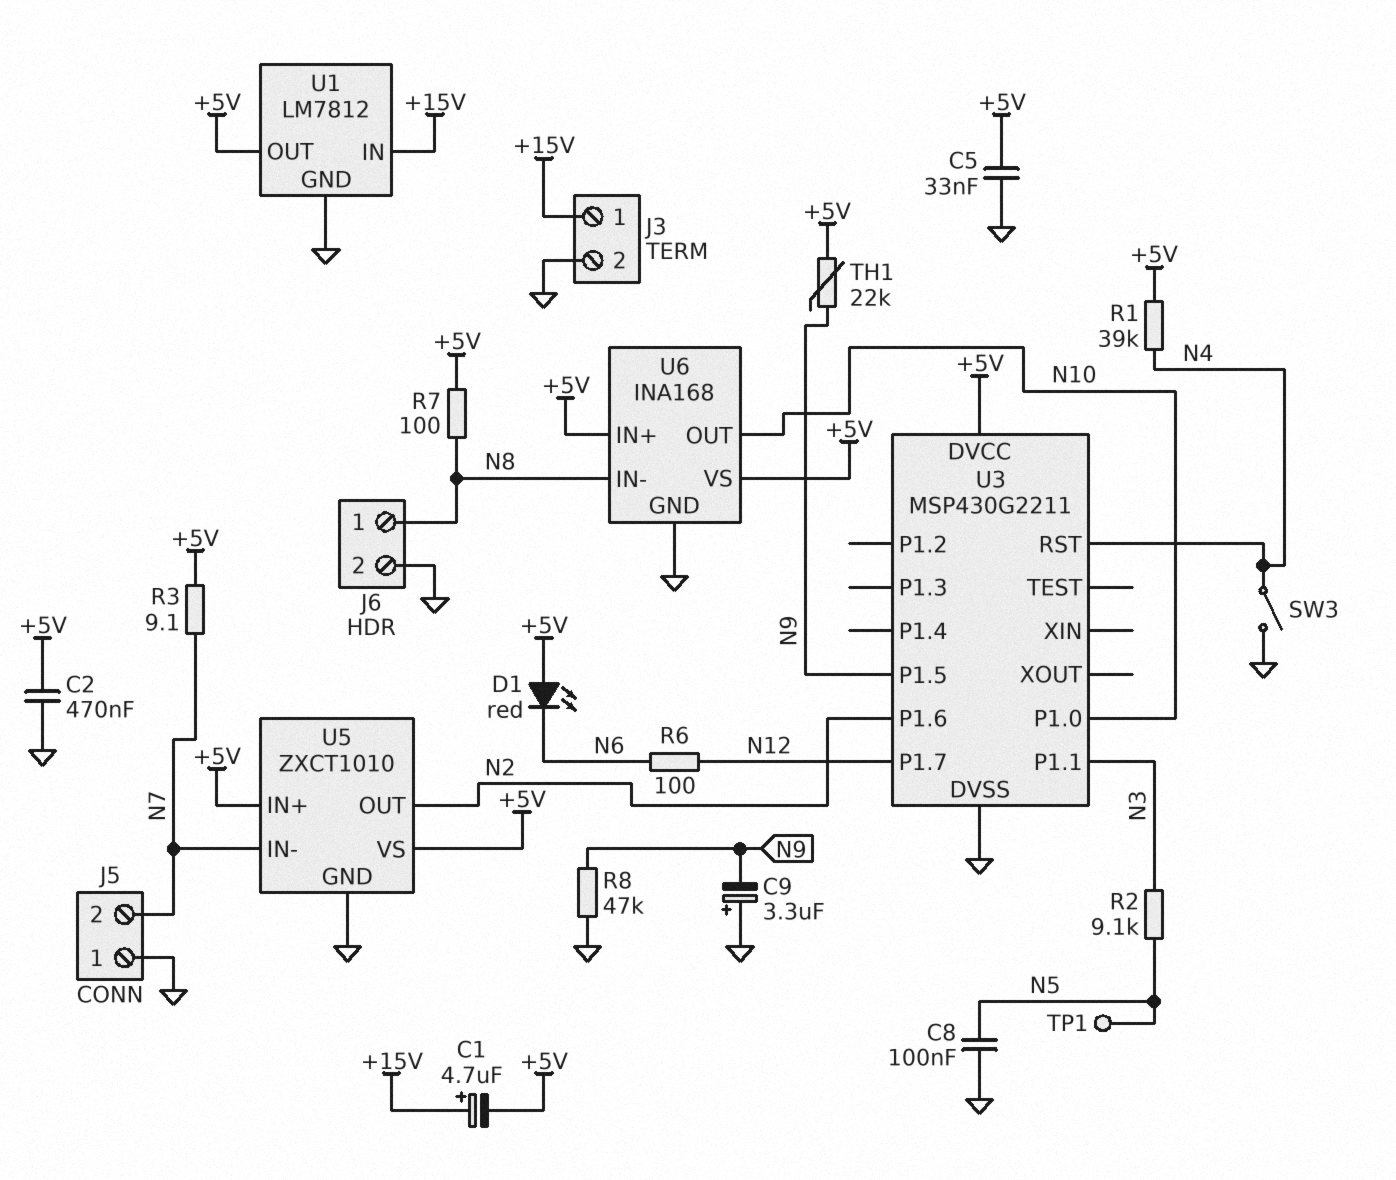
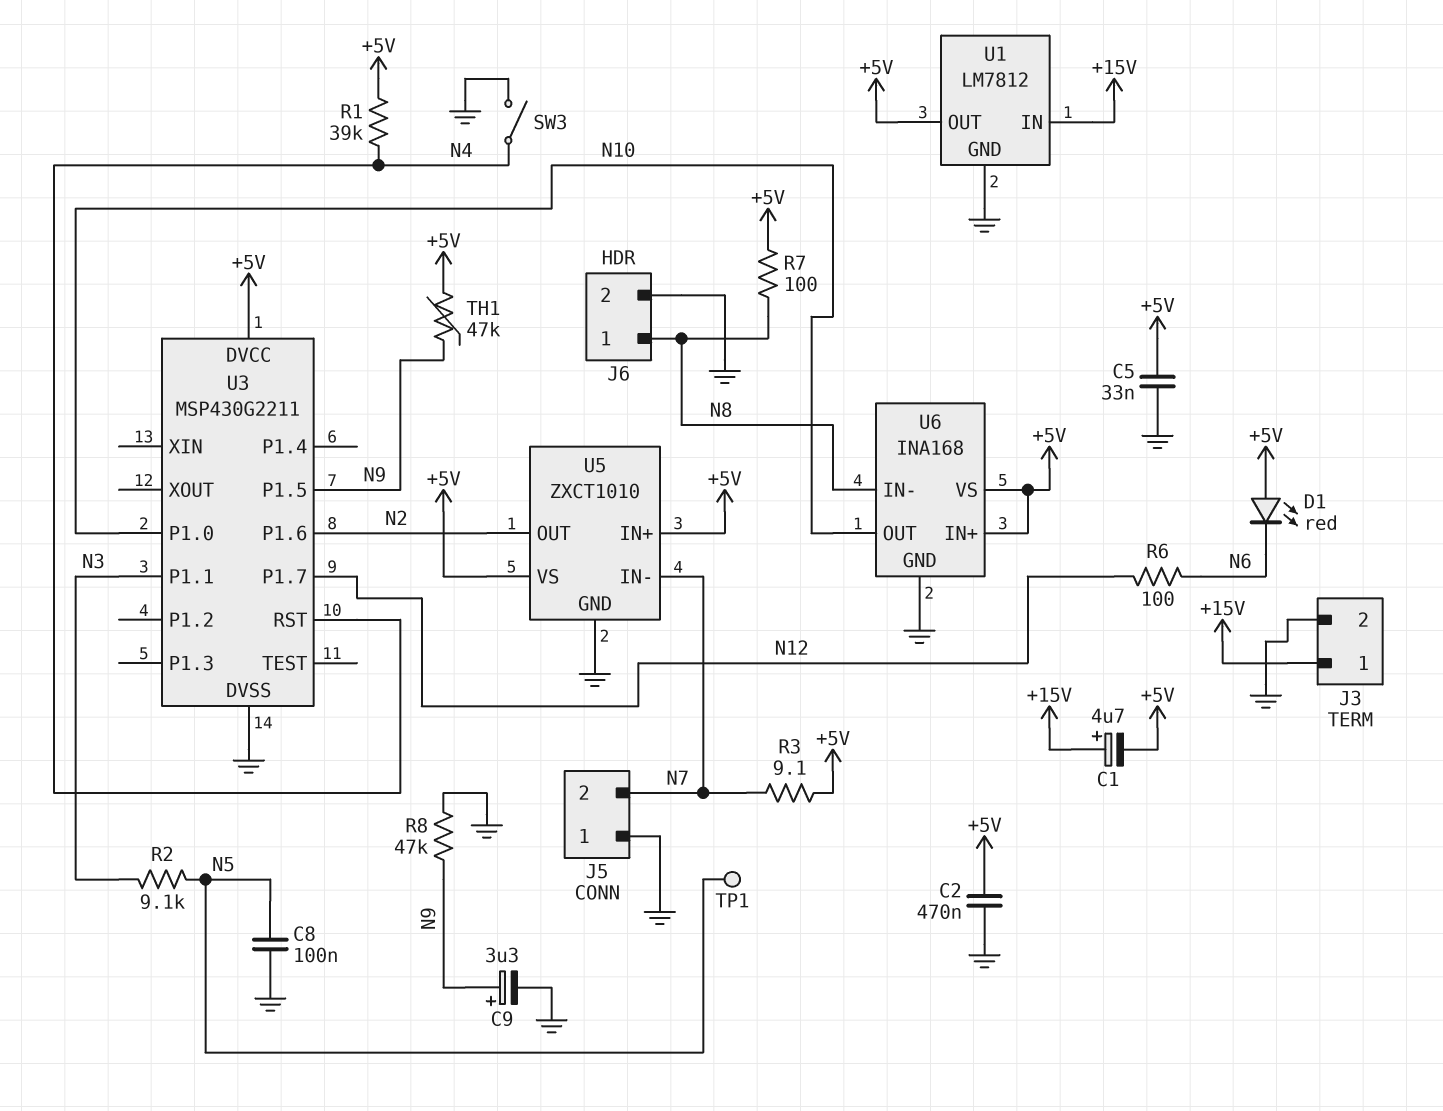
C9: 3.3uF (plus GND, minus N9) -> 3.3uF (plus N9, minus GND)
TH1: 22k (+5V, N9) -> 47k (+5V, N9)

